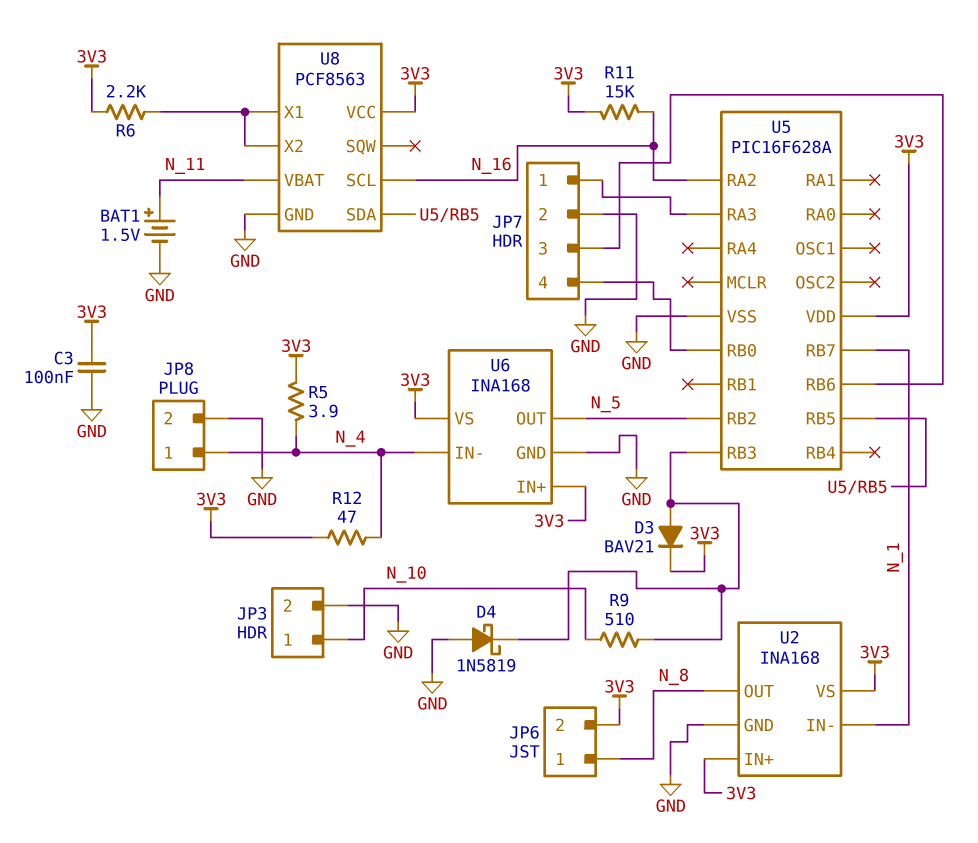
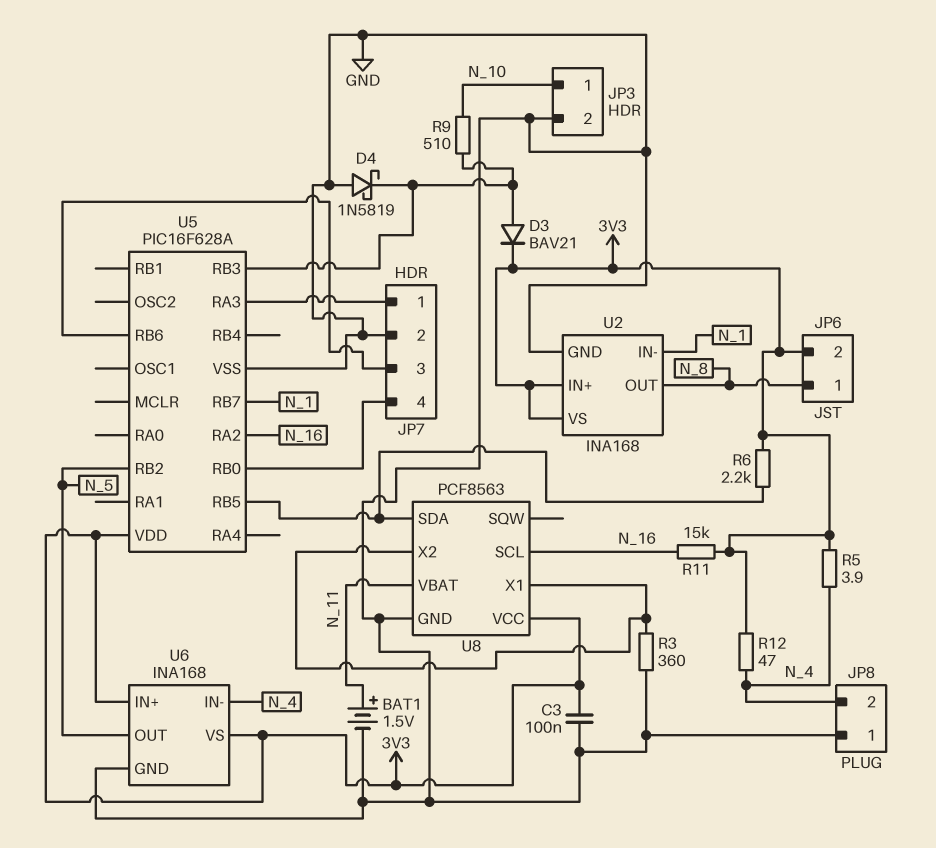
JP8 pin 1: N_4 -> GND
JP8 pin 2: GND -> N_4
R3: none -> 360 (GND, U8/X1)
R6: 2.2k (3V3, U8/X1) -> 2.2k (3V3, U5/RB5)

